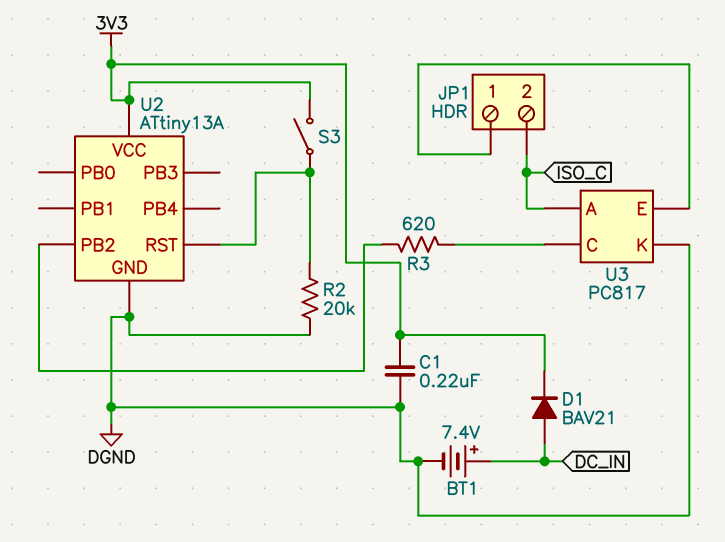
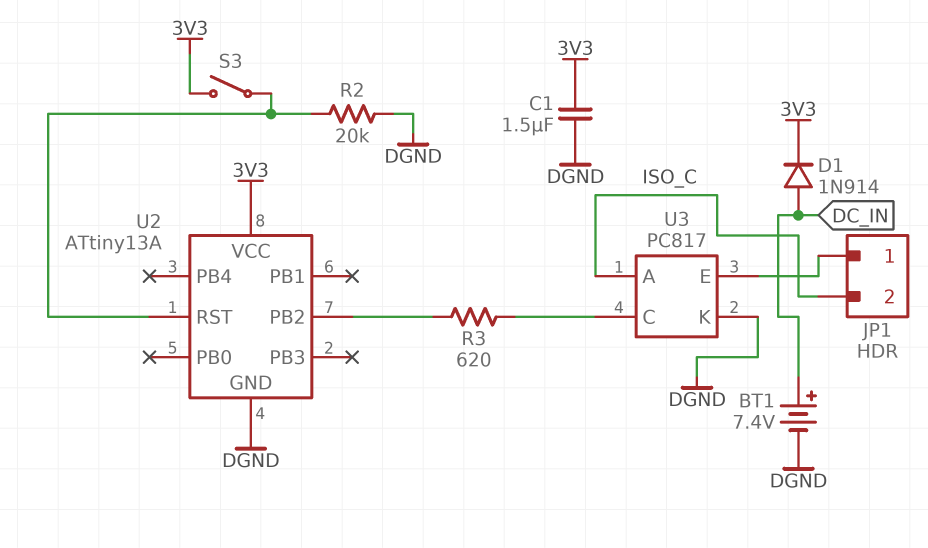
C1: 220nF (3V3, DGND) -> 1.5uF (3V3, DGND)
D1: diode BAV21 (A DC_IN, K 3V3) -> diode 1N914 (A DC_IN, K 3V3)

